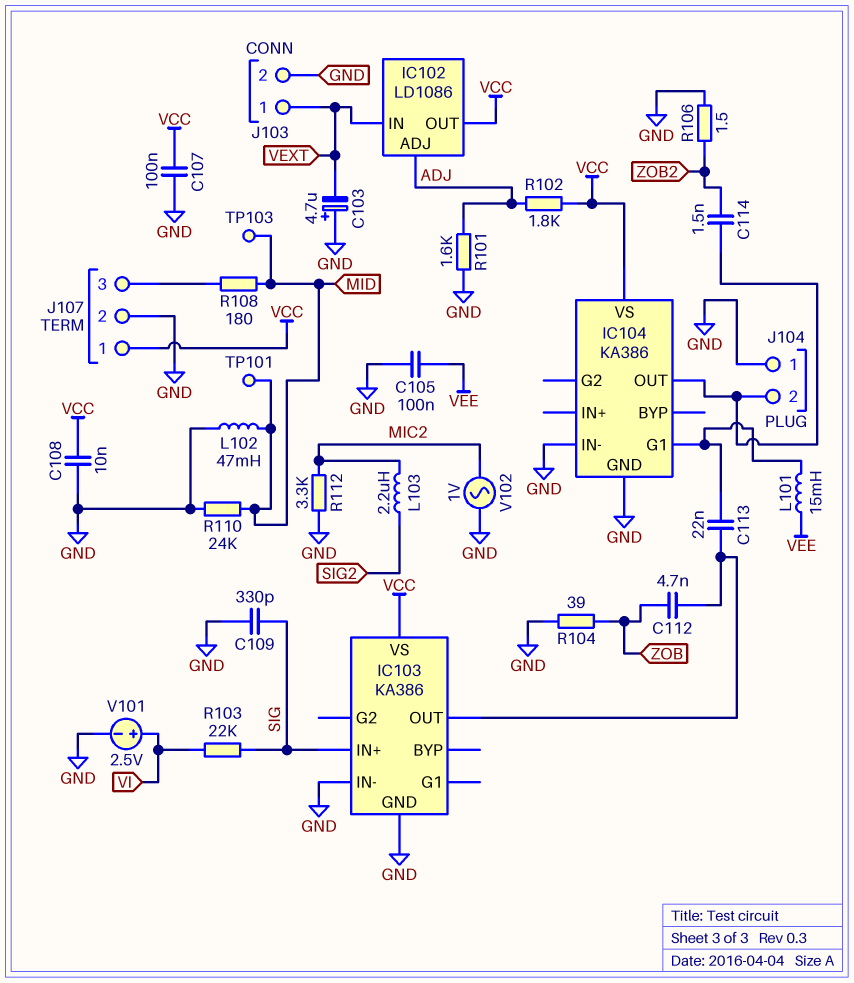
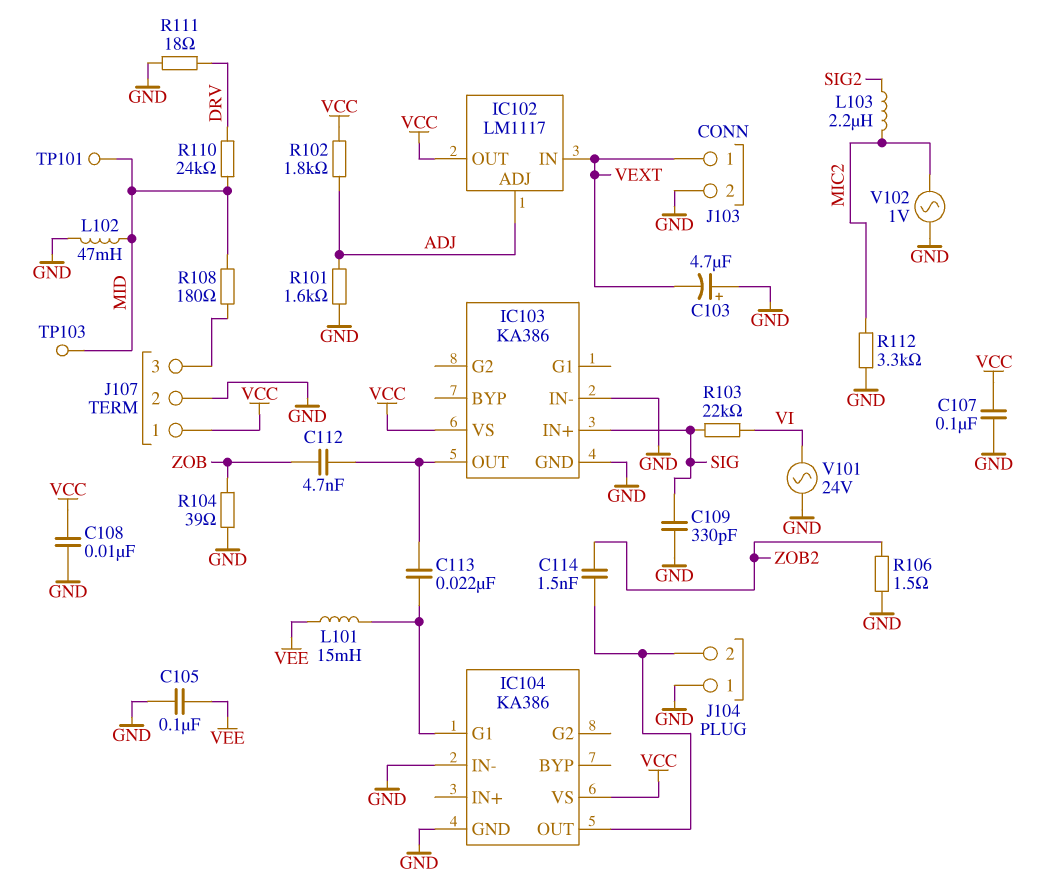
IC102: LD1086 -> LM1117
R110: 24k (GND, MID) -> 24k (DRV, MID)
R111: none -> 18 (DRV, GND)
V101: 2.5V (plus VI, minus GND) -> AC 24V (GND, VI)

